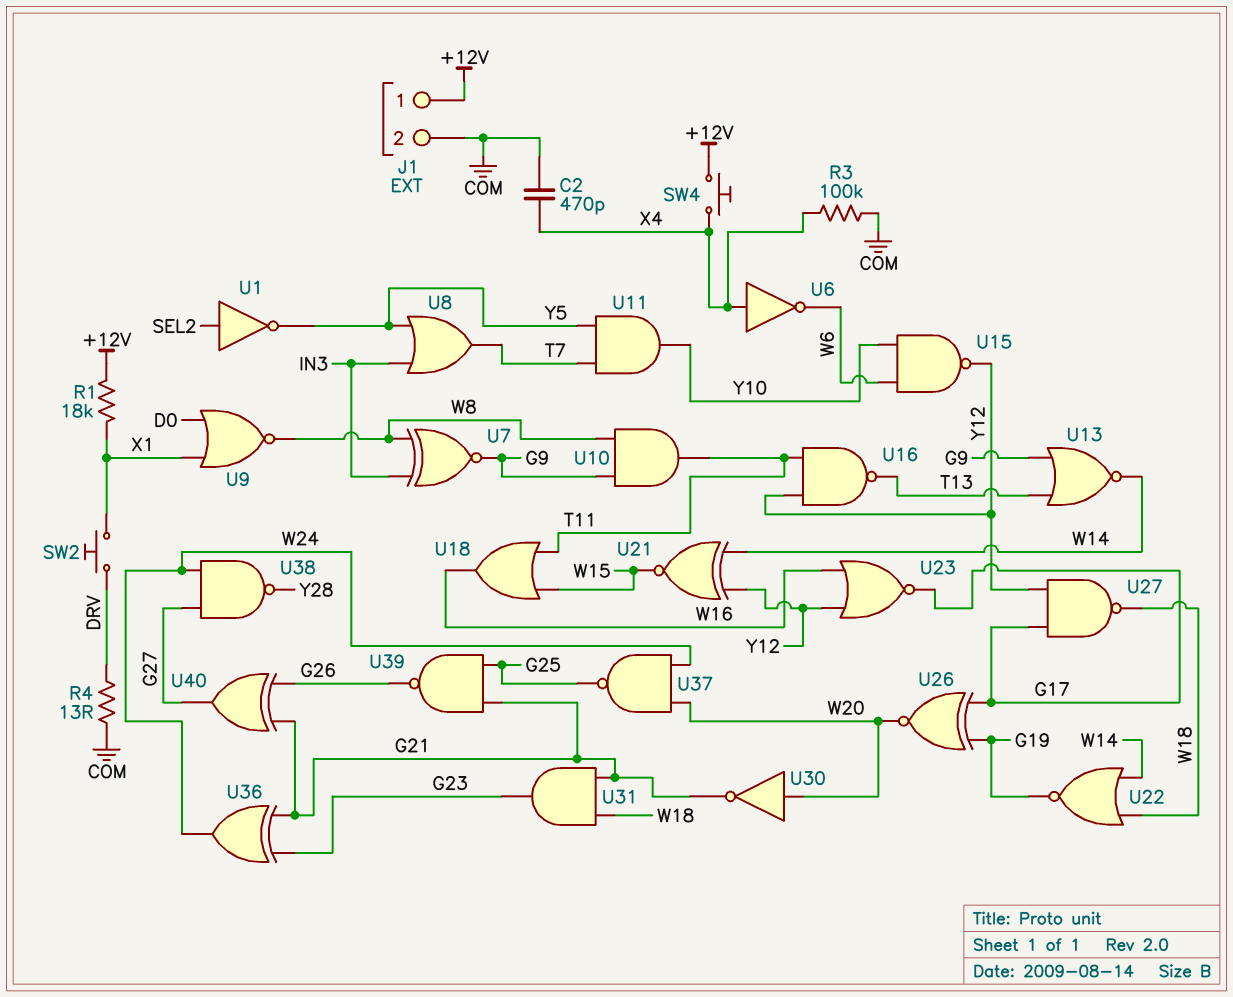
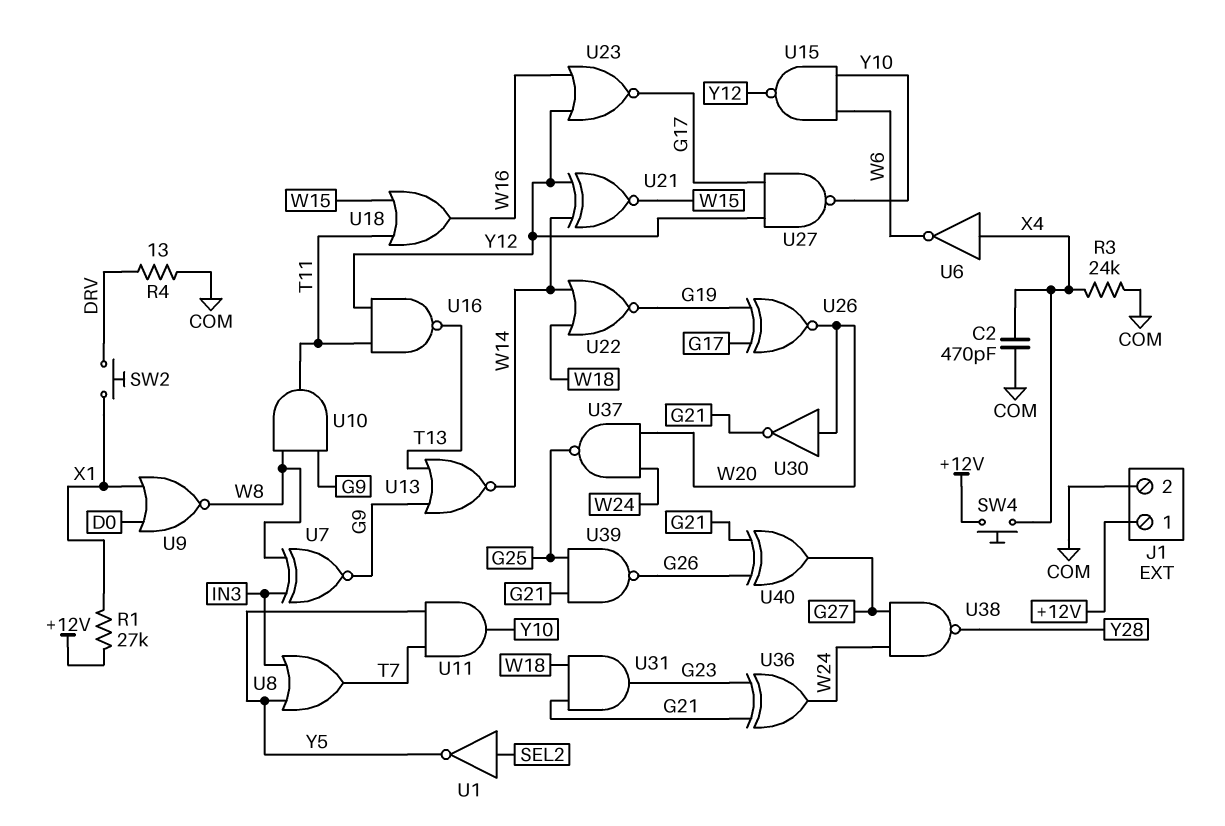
R1: 18k (+12V, X1) -> 27k (+12V, X1)
R3: 100k (COM, X4) -> 24k (COM, X4)
U27: NAND (in G17, in Y12, out W18) -> NAND (in G17, in Y12, out Y10)

